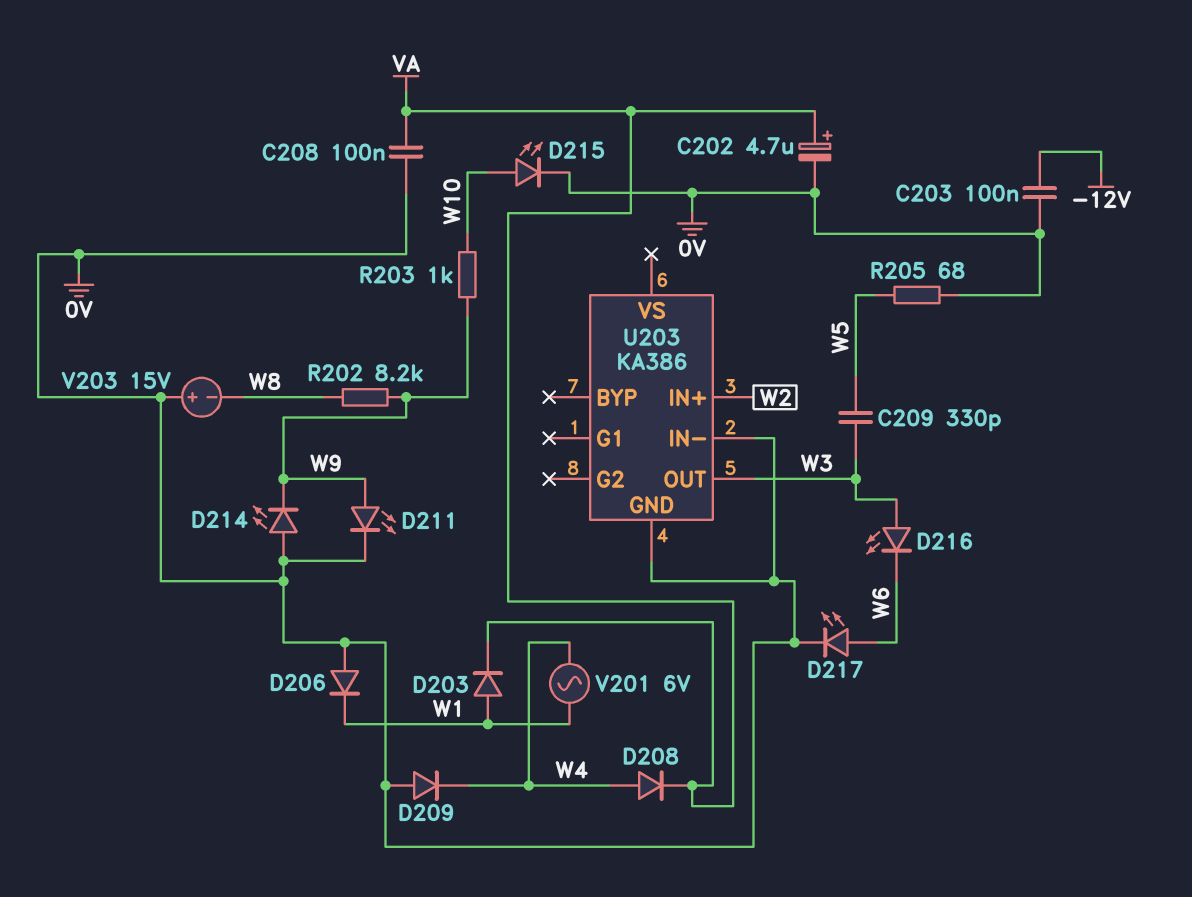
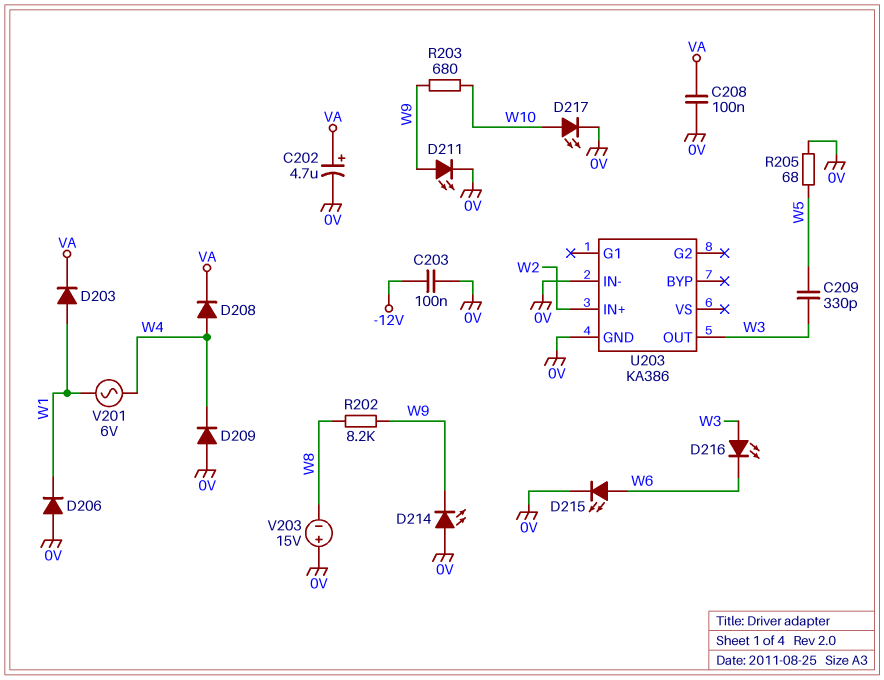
D215: LED (A W10, K 0V) -> LED (A W6, K 0V)
D217: LED (A W6, K 0V) -> LED (A W10, K 0V)
R203: 1k (W9, W10) -> 680 (W9, W10)

